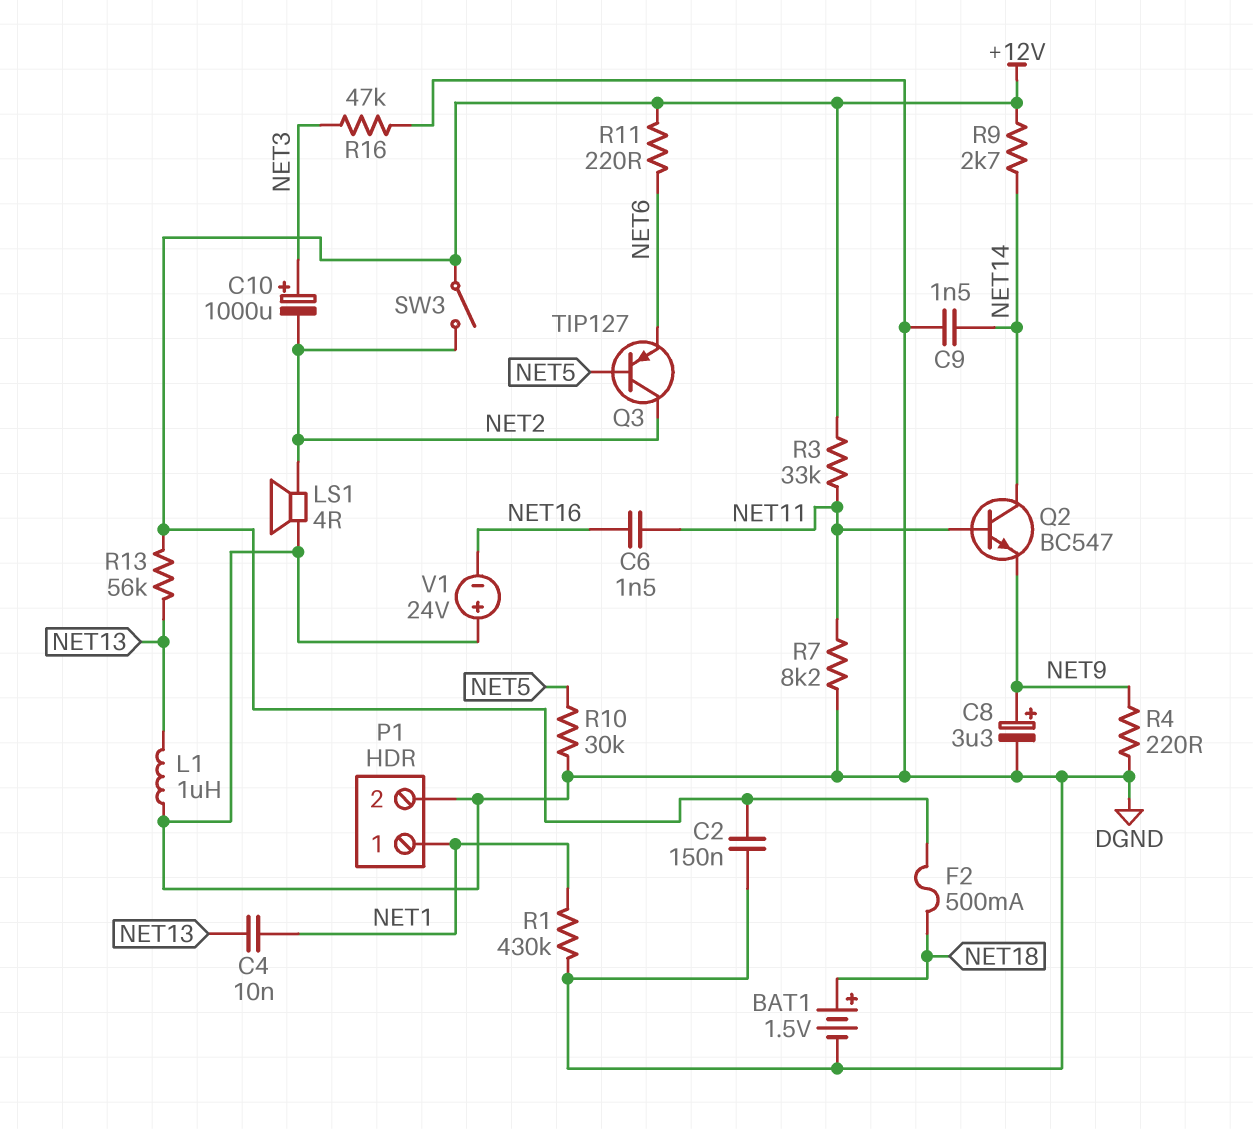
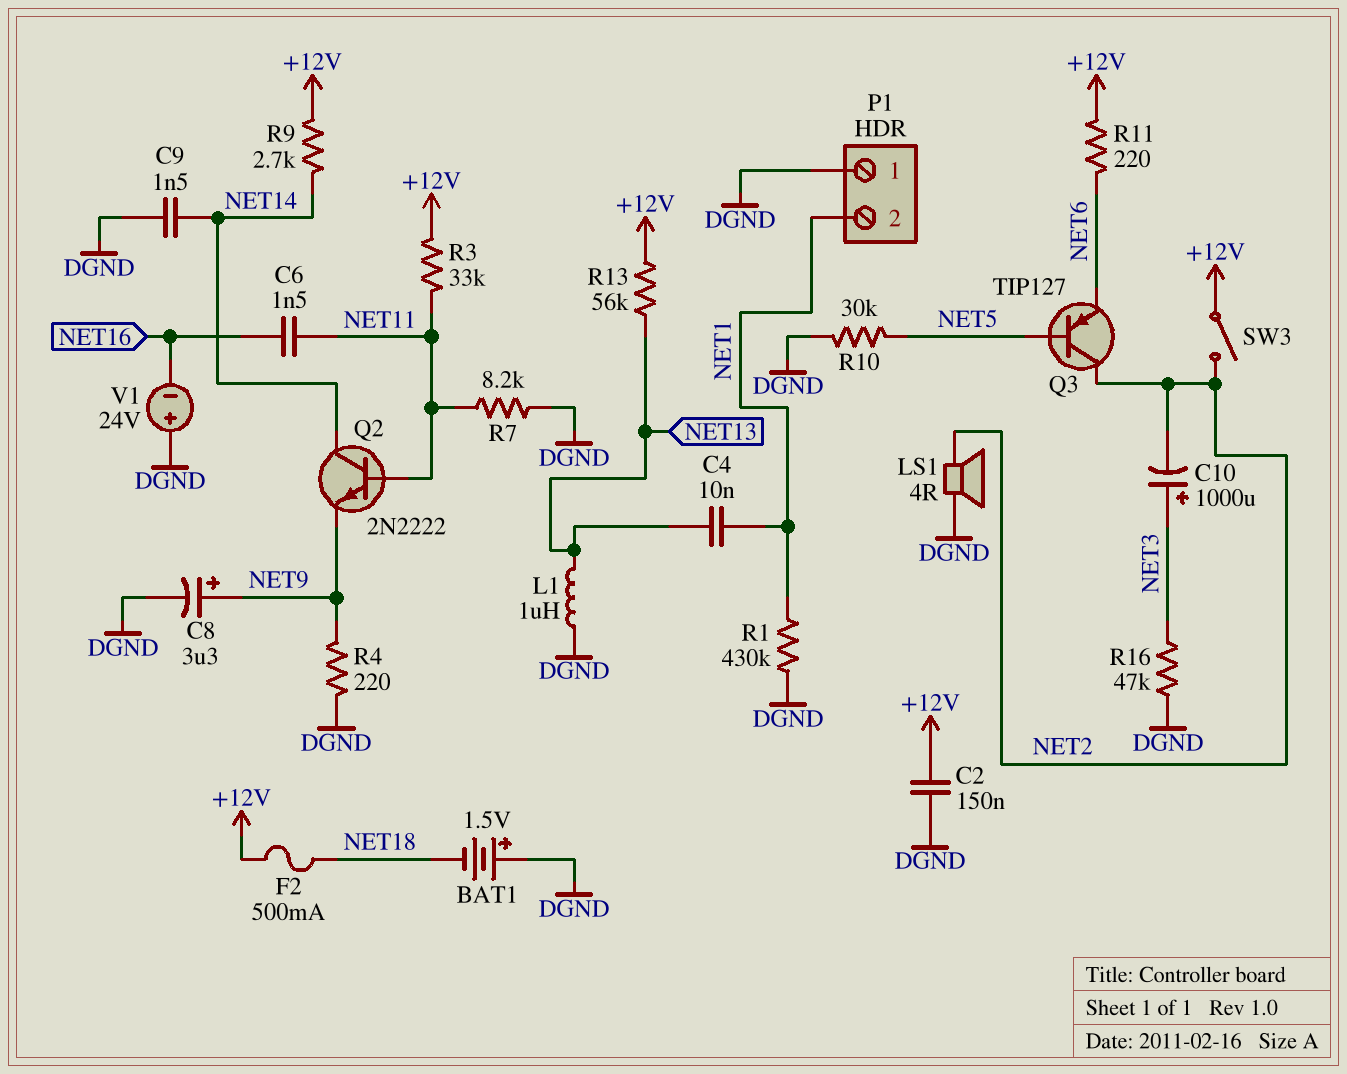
BAT1: 1.5V (plus NET18, minus DGND) -> 1.5V (plus DGND, minus NET18)
P1 pin 1: NET1 -> DGND
P1 pin 2: DGND -> NET1
Q2: NPN BC547 (B NET11, C NET14, E NET9) -> NPN 2N2222 (B NET11, C NET14, E NET9)

